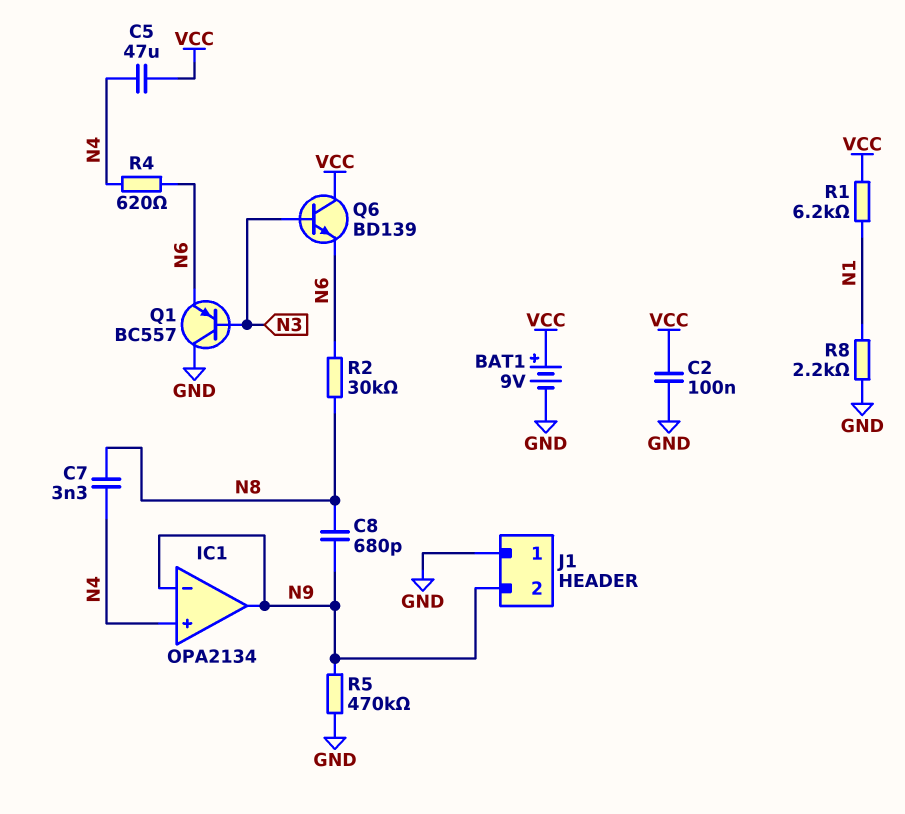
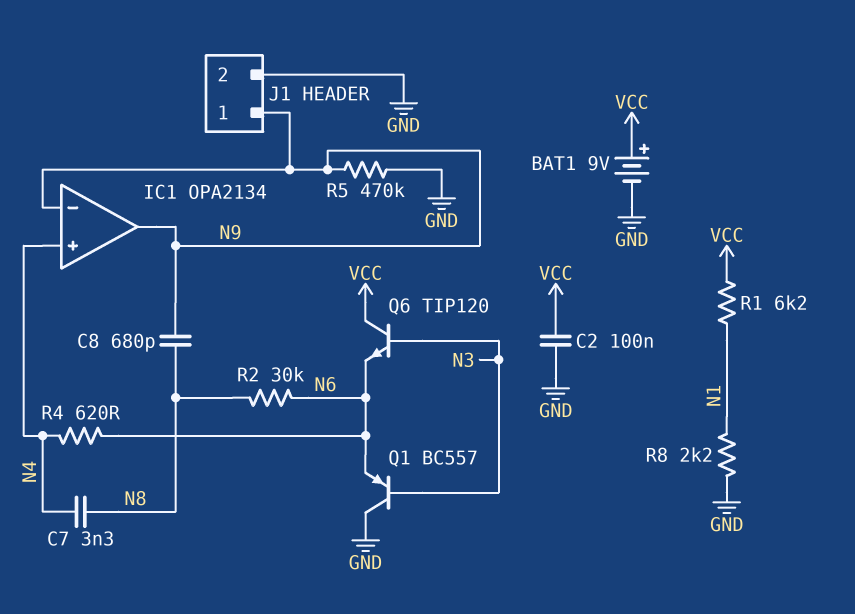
C5: 47uF (N4, VCC) -> none
J1 pin 1: GND -> N9
J1 pin 2: N9 -> GND
Q6: NPN BD139 (B N3, C VCC, E N6) -> NPN TIP120 (B N3, C VCC, E N6)

